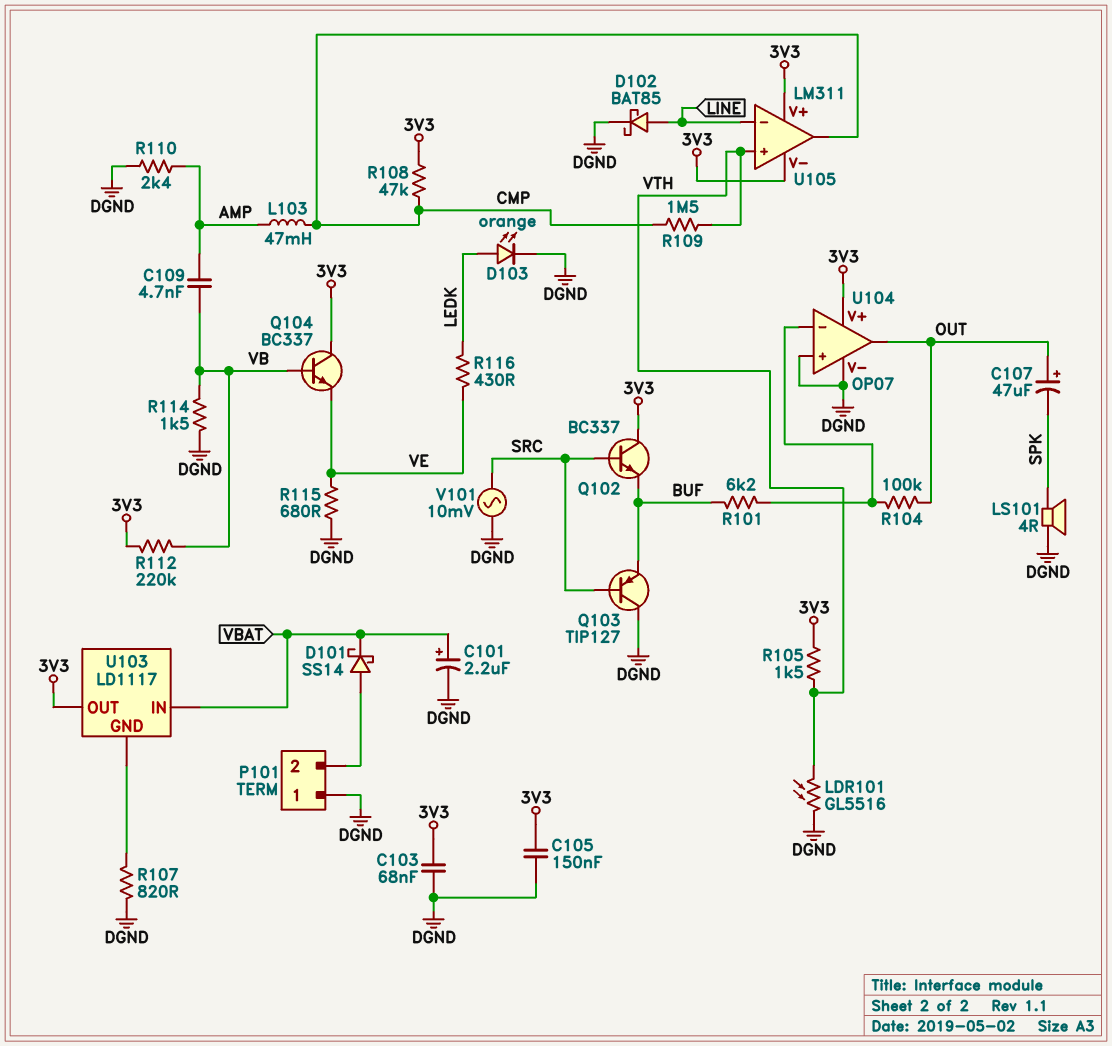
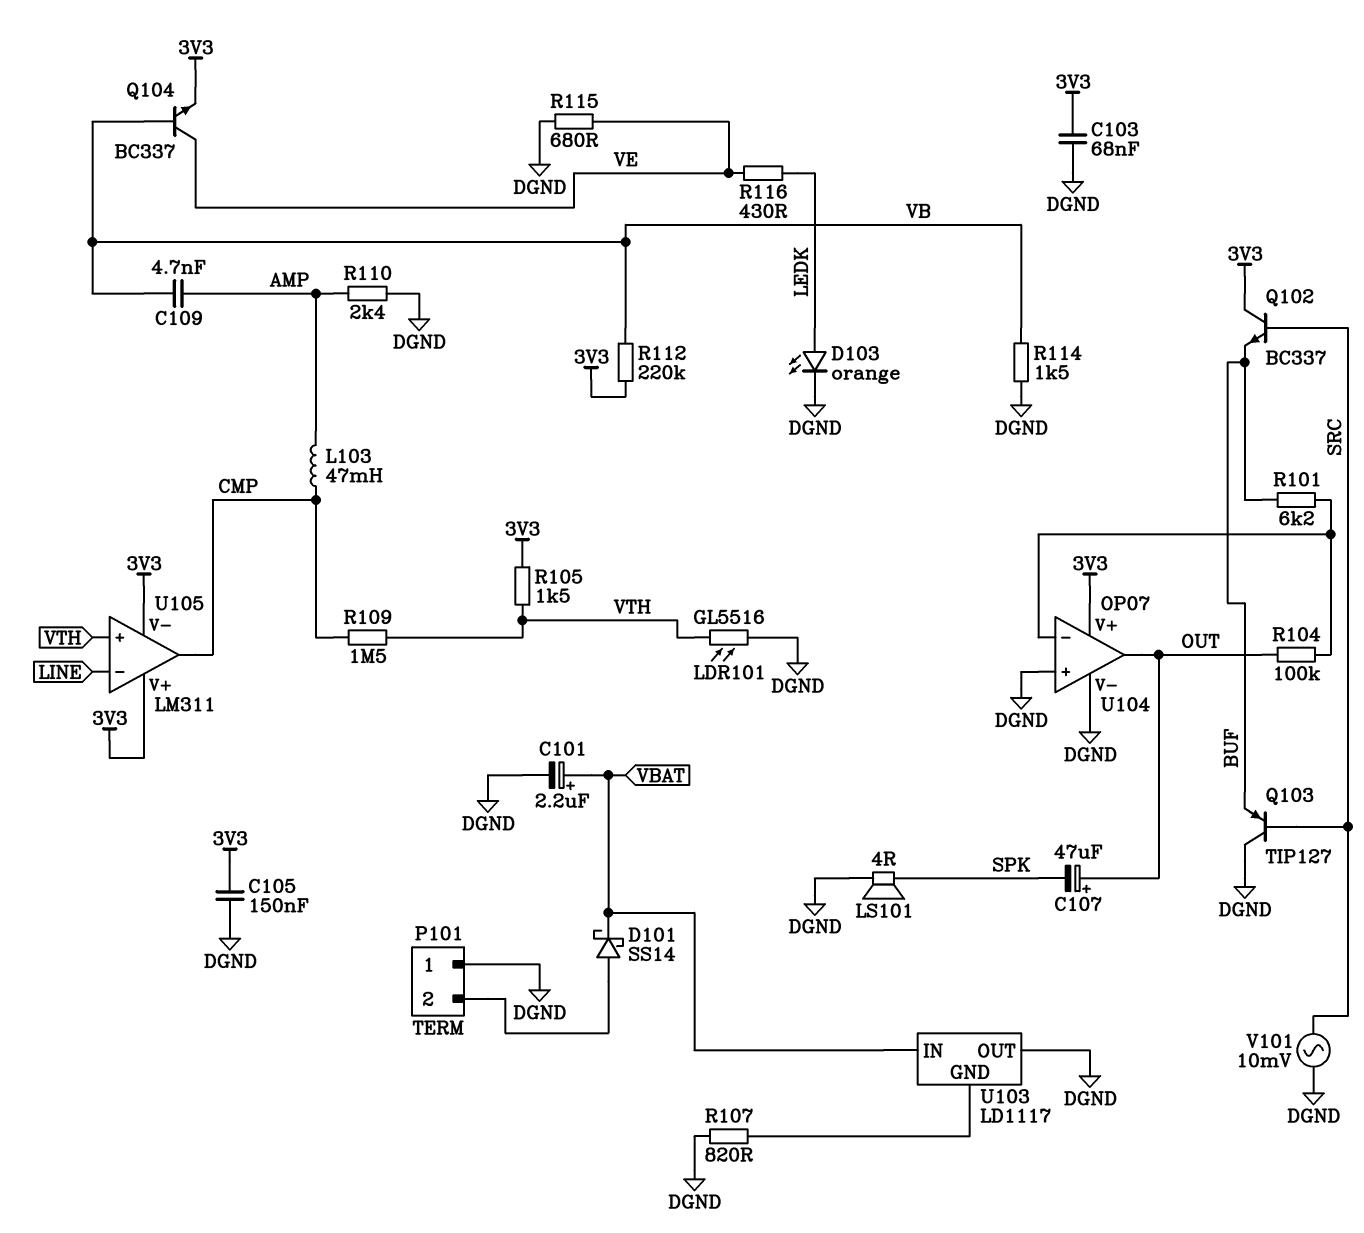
D102: schottky BAT85 (A LINE, K DGND) -> none
Q104: NPN BC337 (B VB, C 3V3, E VE) -> NPN BC337 (B VB, C VE, E 3V3)
R108: 47k (3V3, CMP) -> none
U103 pin OUT: 3V3 -> DGND

